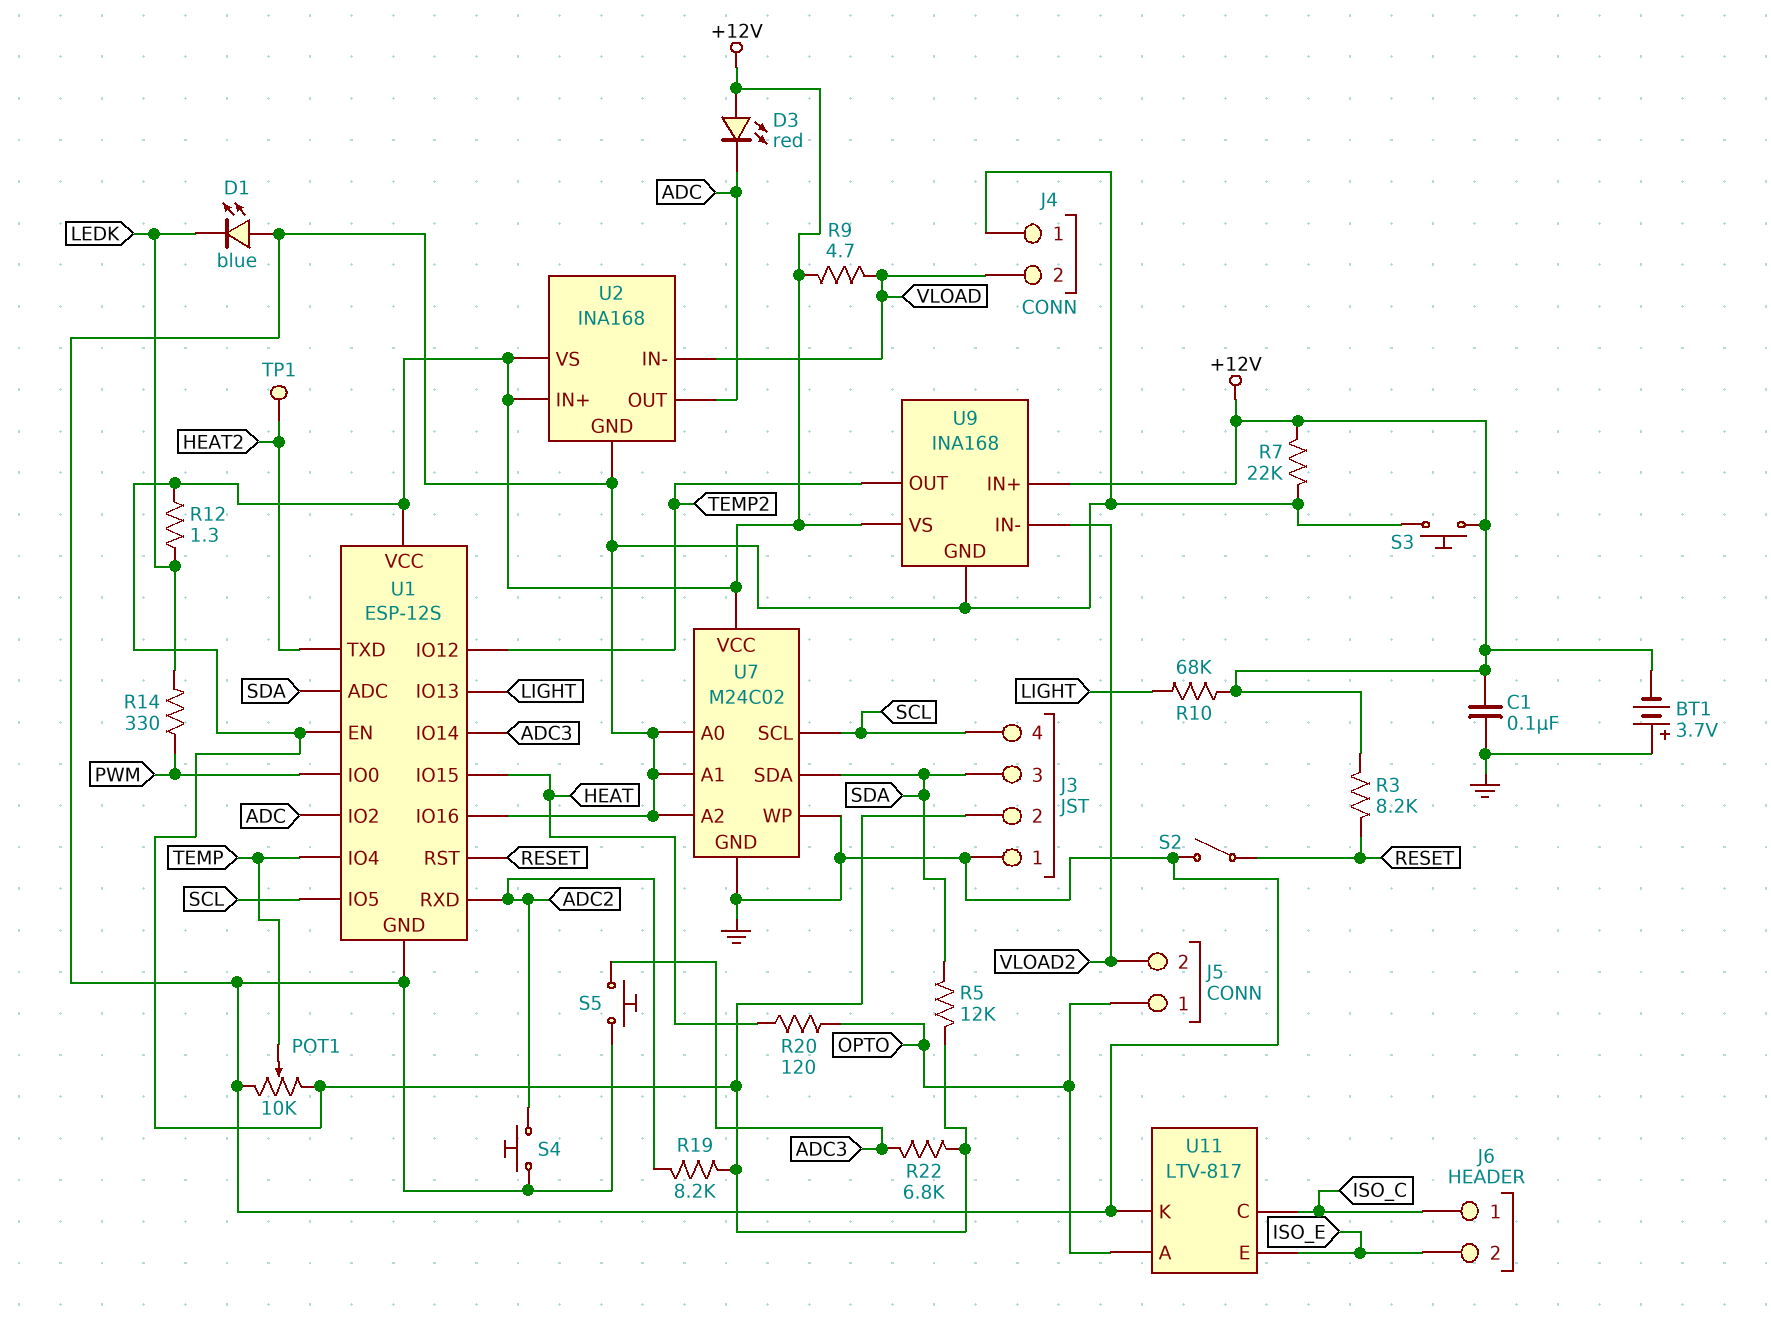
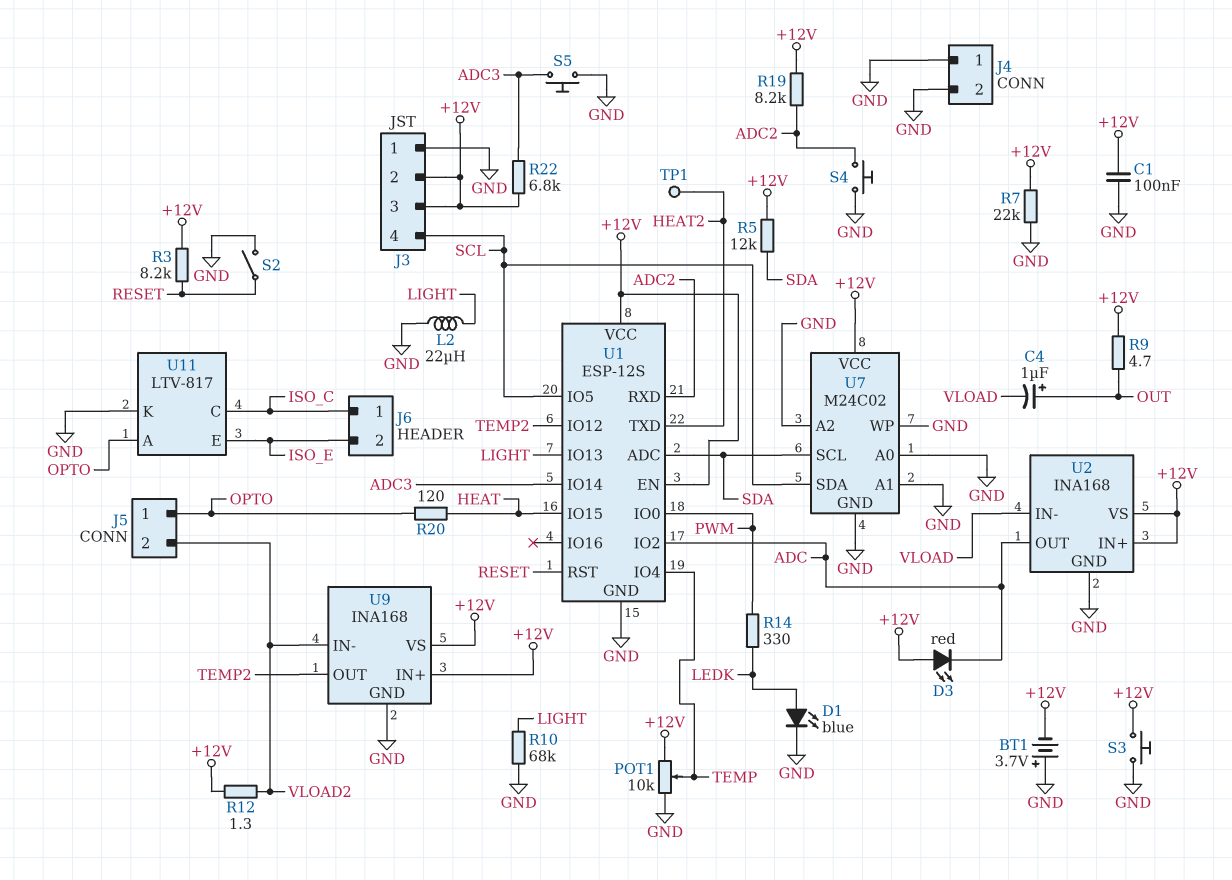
C4: none -> 1uF (plus OUT, minus VLOAD)
D1: LED blue (A GND, K LEDK) -> LED blue (A LEDK, K GND)
J3 pin 3: SDA -> +12V
J4 pin 2: VLOAD -> GND
L2: none -> 22uH (GND, LIGHT)
R9: 4.7 (+12V, VLOAD) -> 4.7 (+12V, OUT)
R10: 68k (+12V, LIGHT) -> 68k (GND, LIGHT)
R12: 1.3 (+12V, LEDK) -> 1.3 (+12V, VLOAD2)
U1 pin IO16: GND -> none
U7 pin SCL: SCL -> SDA
U7 pin SDA: SDA -> SCL

